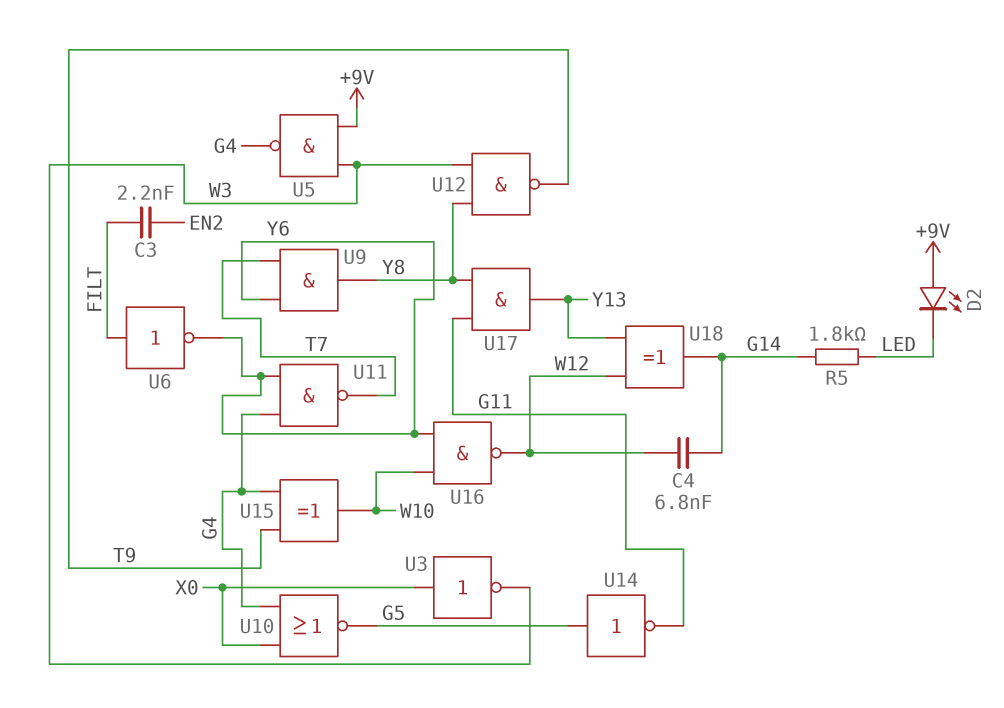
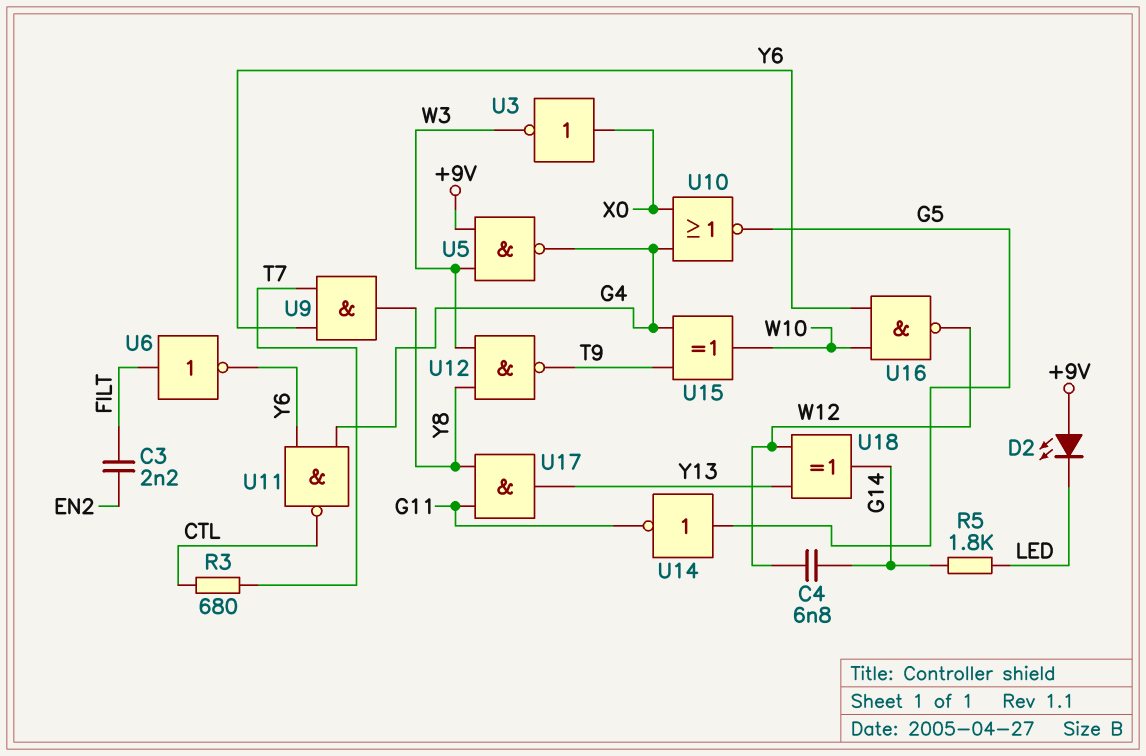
R3: none -> 680 (CTL, T7)
U11: NAND (in G4, in Y6, out T7) -> NAND (in G4, in Y6, out CTL)

